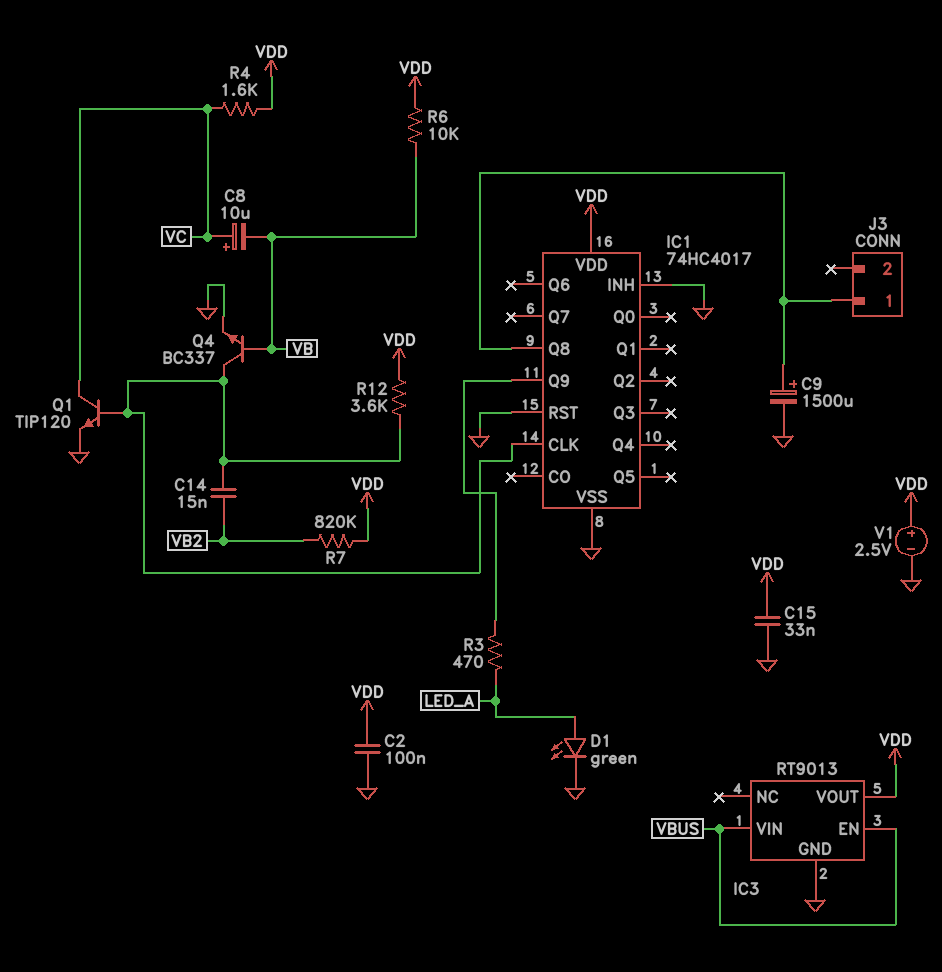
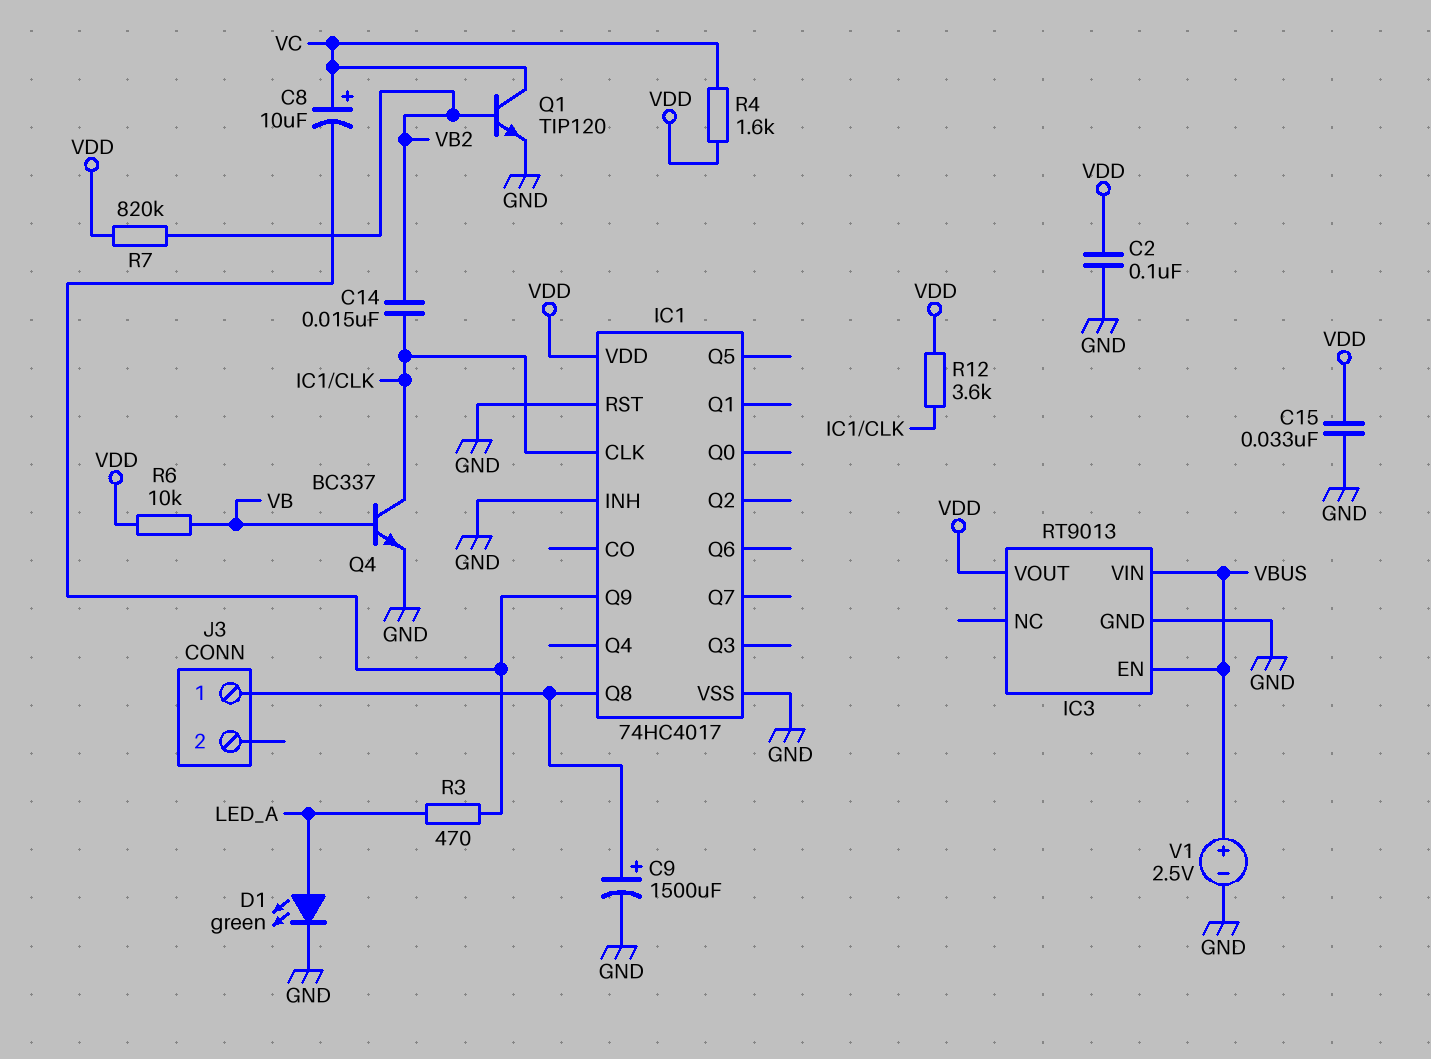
C8: 10uF (plus VC, minus VB) -> 10uF (plus VC, minus IC1/Q9)
Q1: NPN TIP120 (B IC1/CLK, C VC, E GND) -> NPN TIP120 (B VB2, C VC, E GND)
V1: 2.5V (plus VDD, minus GND) -> 2.5V (plus VBUS, minus GND)

